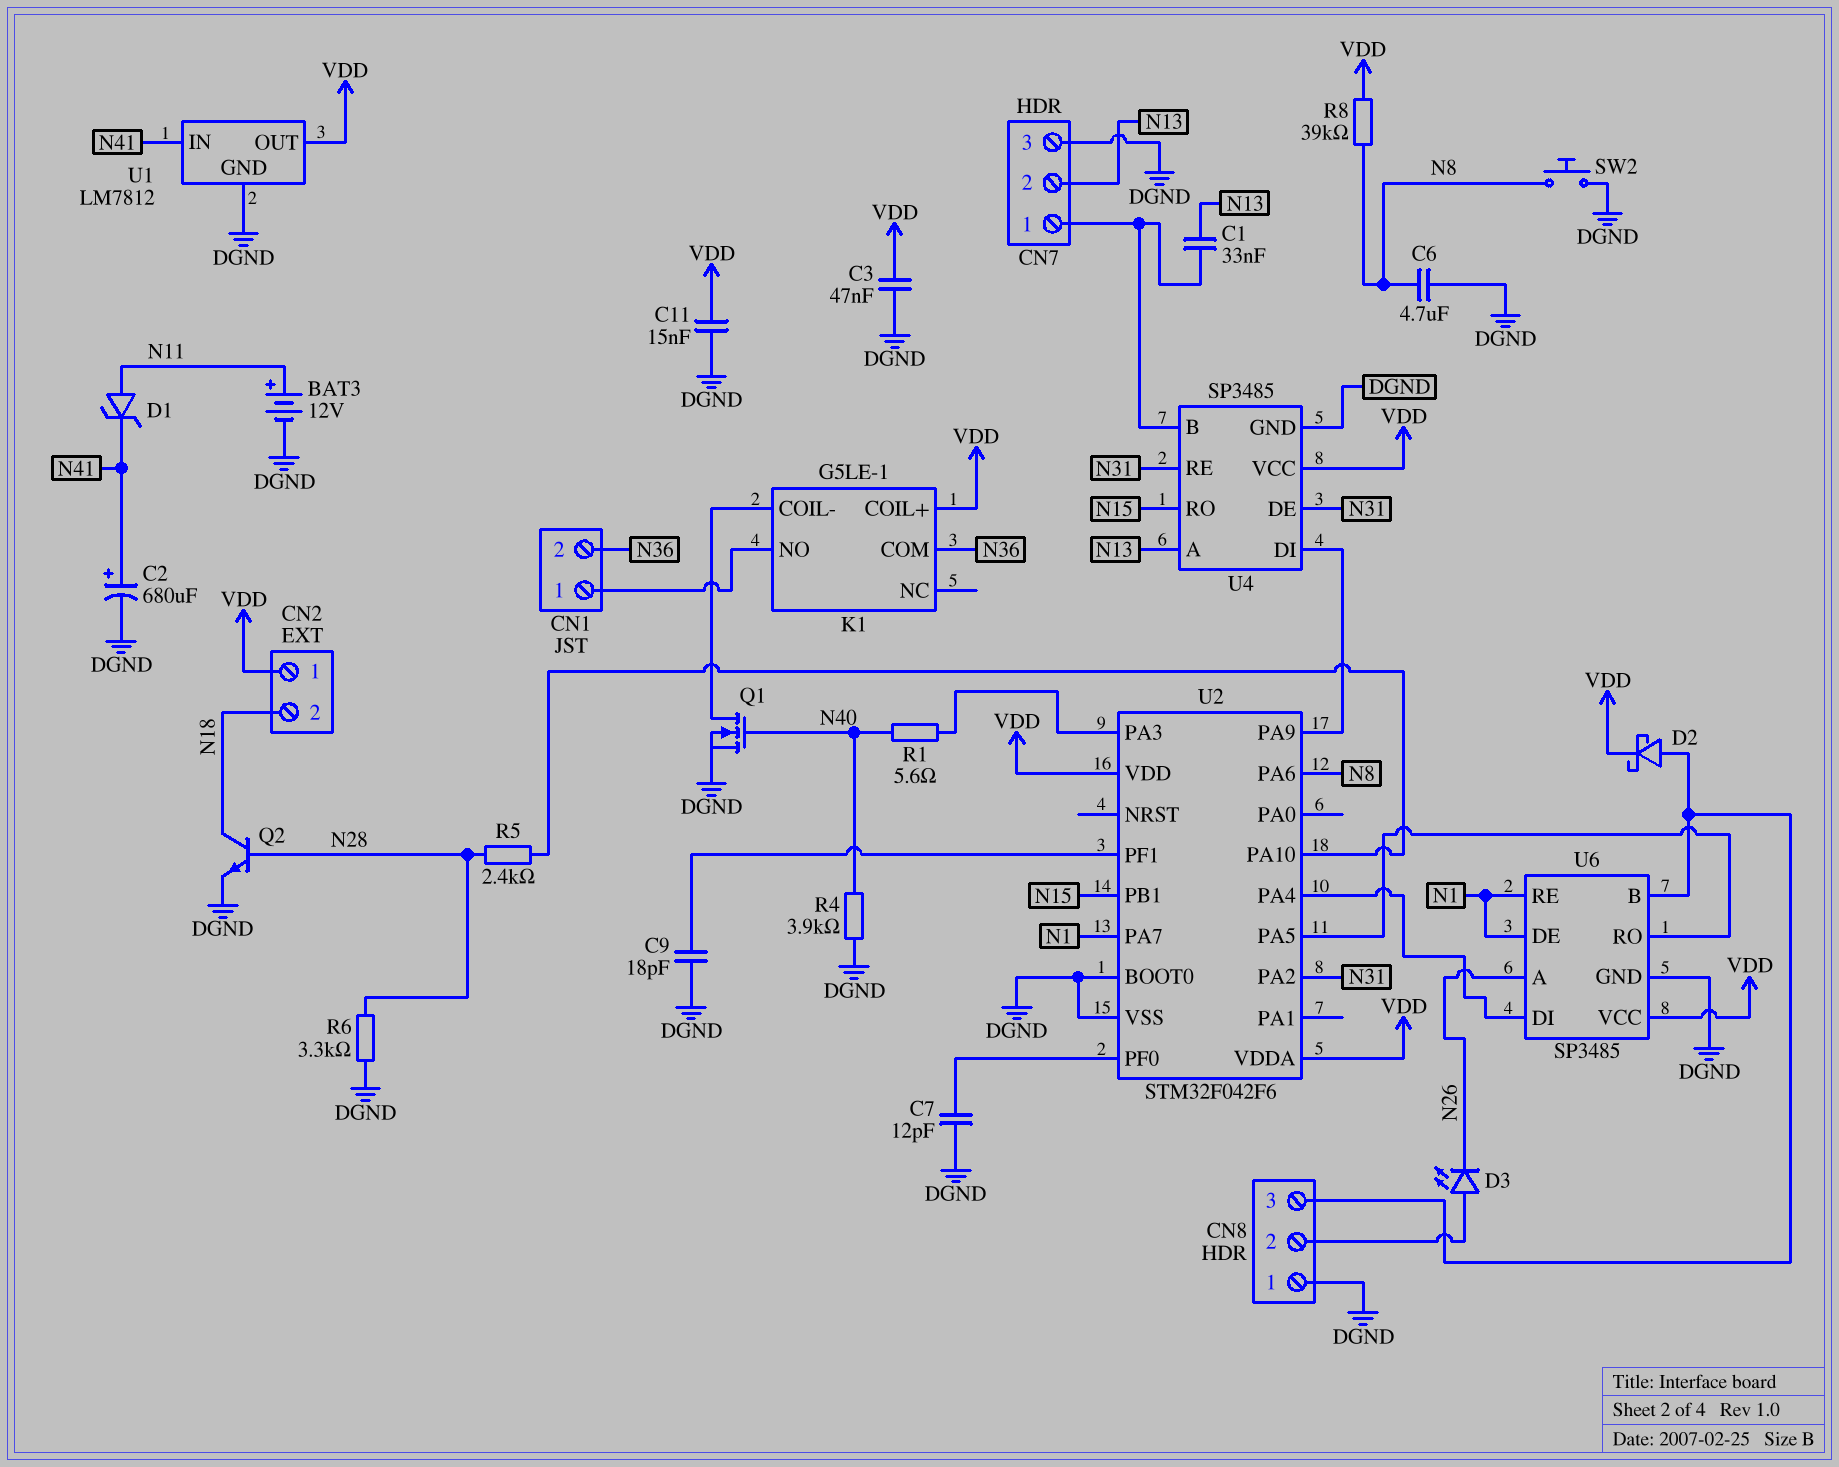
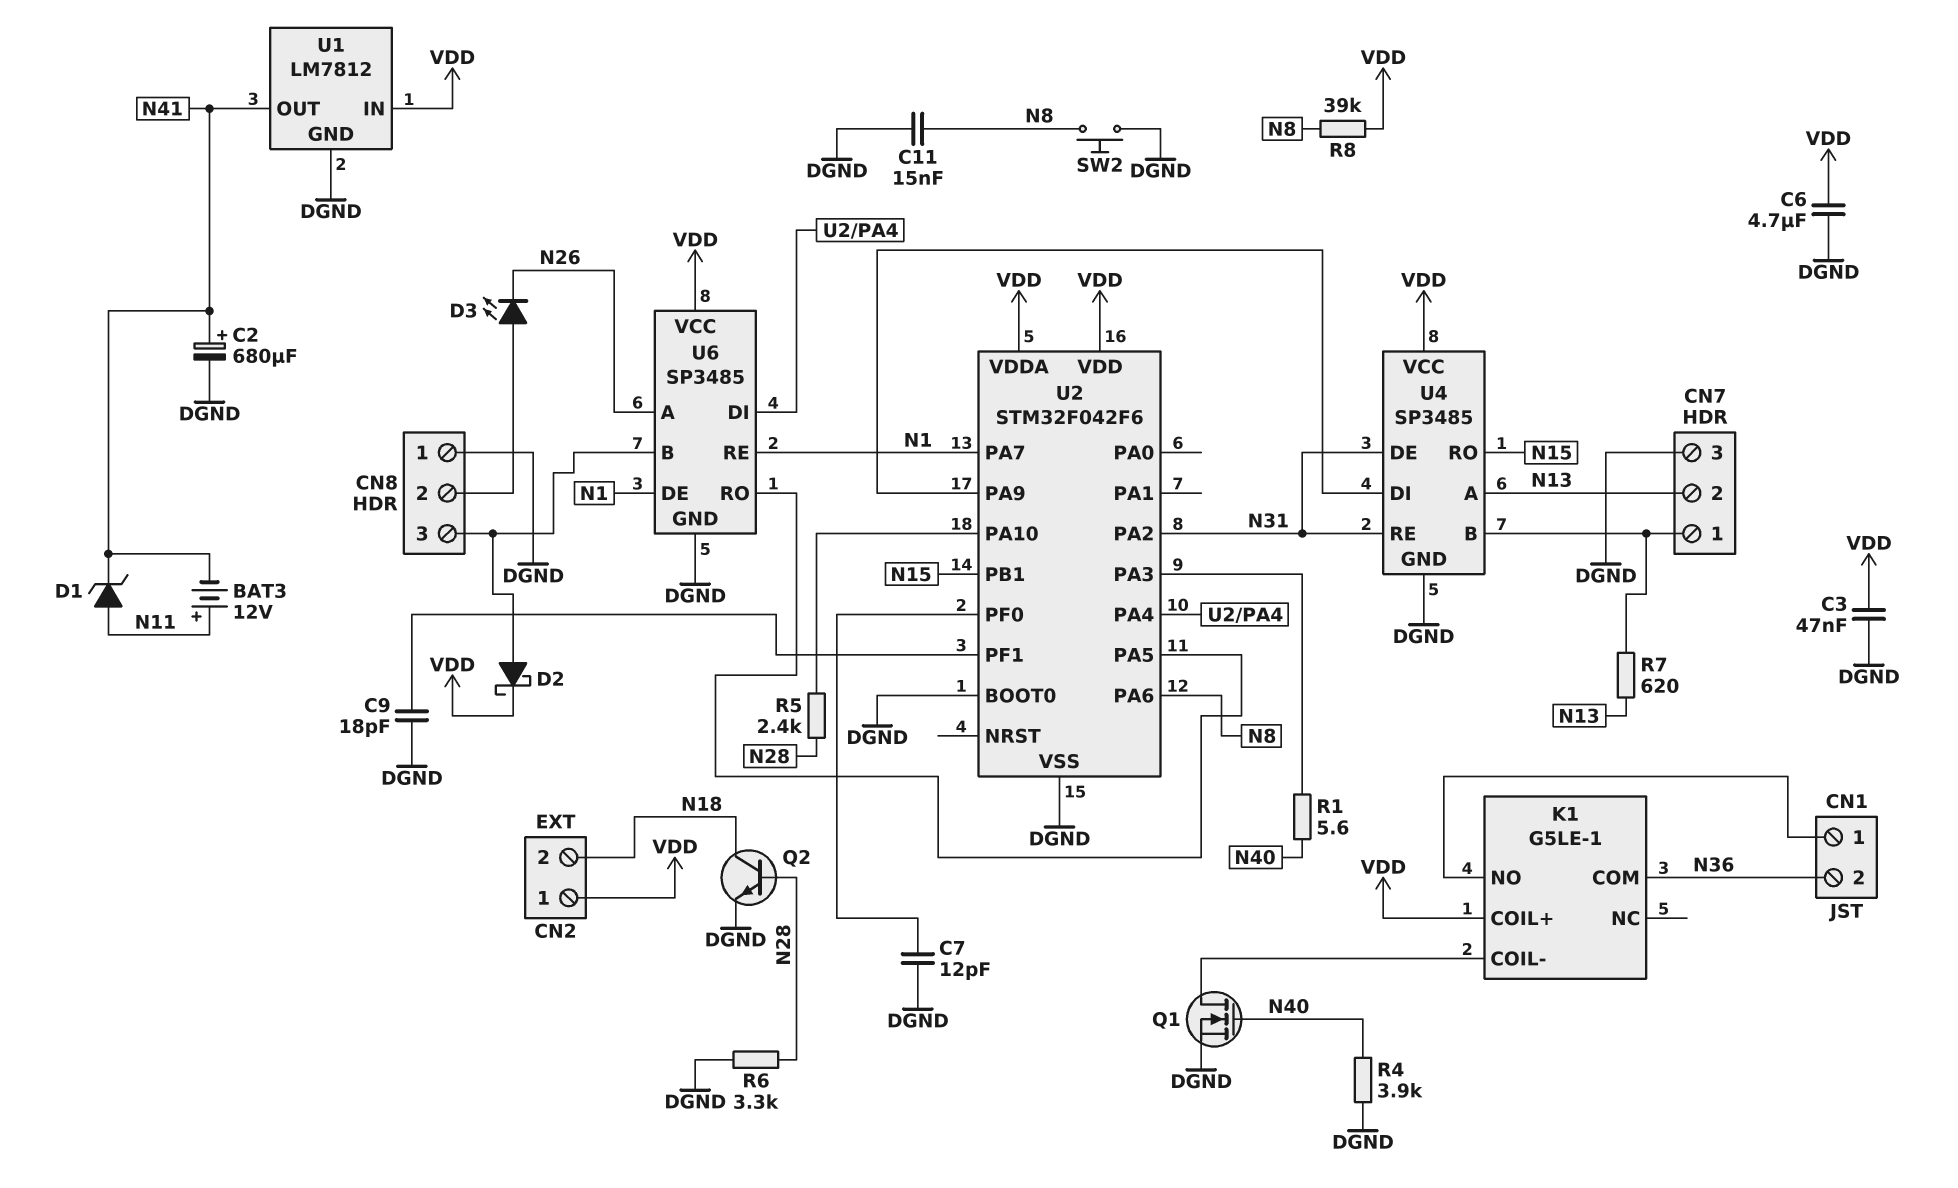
BAT3: 12V (plus N11, minus DGND) -> 12V (plus N11, minus N41)
C1: 33nF (CN7/1, N13) -> none
C6: 4.7uF (DGND, N8) -> 4.7uF (DGND, VDD)
C11: 15nF (DGND, VDD) -> 15nF (DGND, N8)
R7: none -> 620 (CN7/1, N13)
U1 pin IN: N41 -> VDD
U1 pin OUT: VDD -> N41

